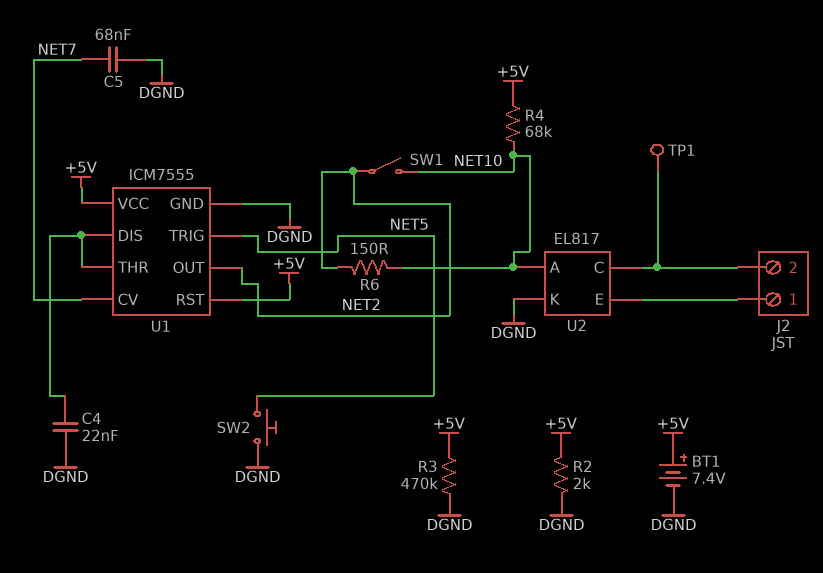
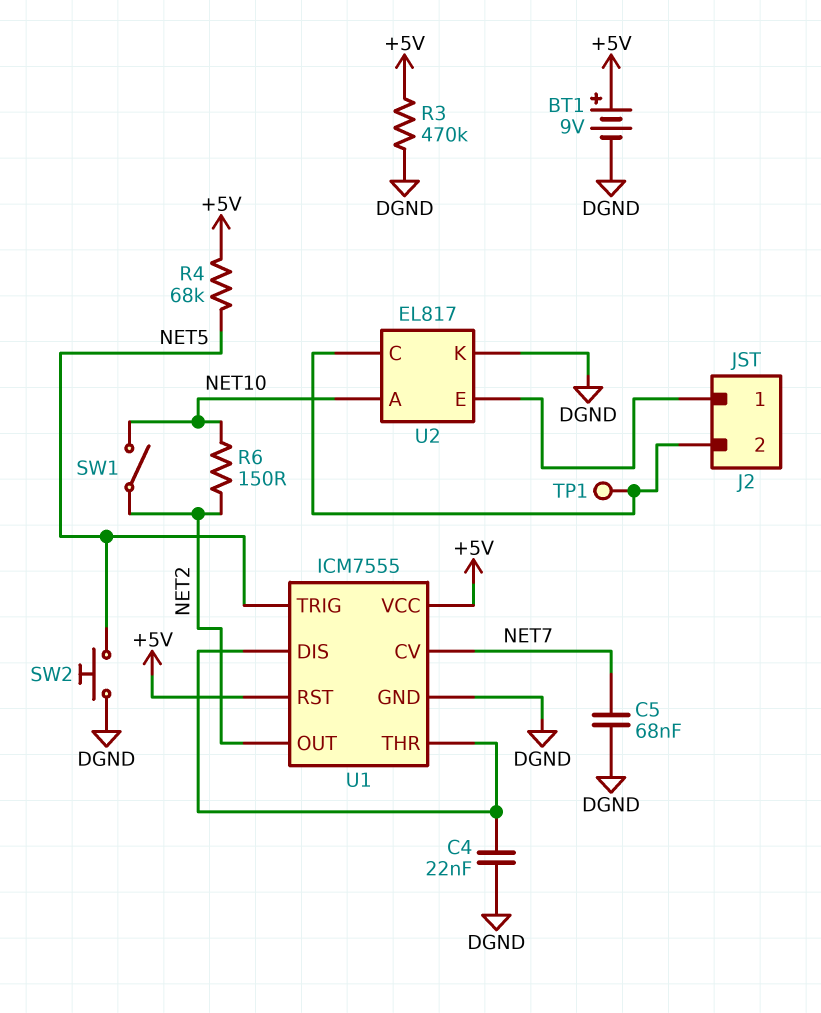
BT1: 7.4V (plus +5V, minus DGND) -> 9V (plus +5V, minus DGND)
R2: 2k (+5V, DGND) -> none
R4: 68k (+5V, NET10) -> 68k (+5V, NET5)

